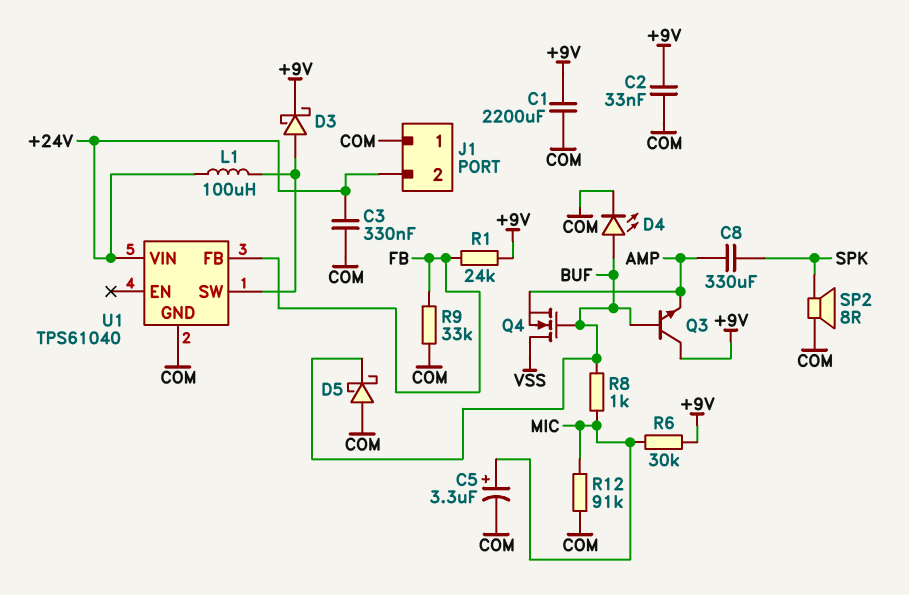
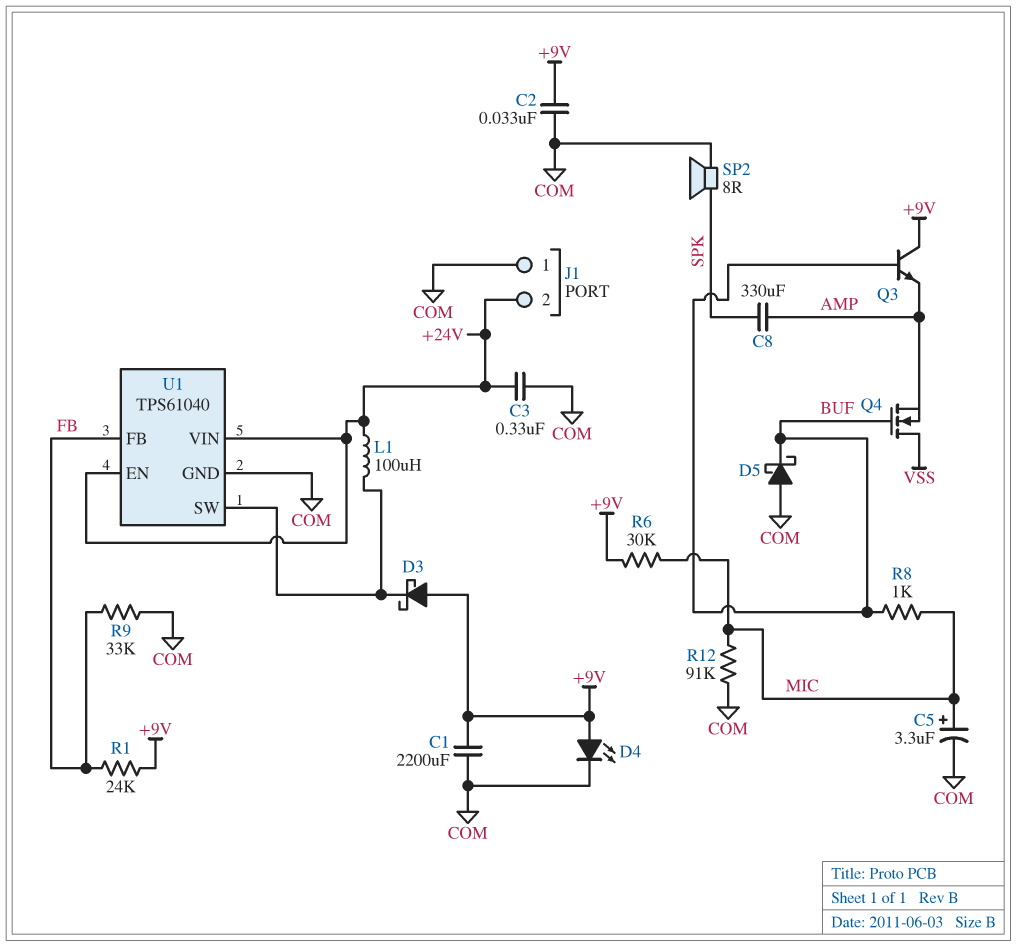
D3: schottky (A U1/SW, K +9V) -> schottky (A +9V, K U1/SW)
D4: LED (A BUF, K COM) -> LED (A +9V, K COM)
U1 pin EN: none -> +24V

